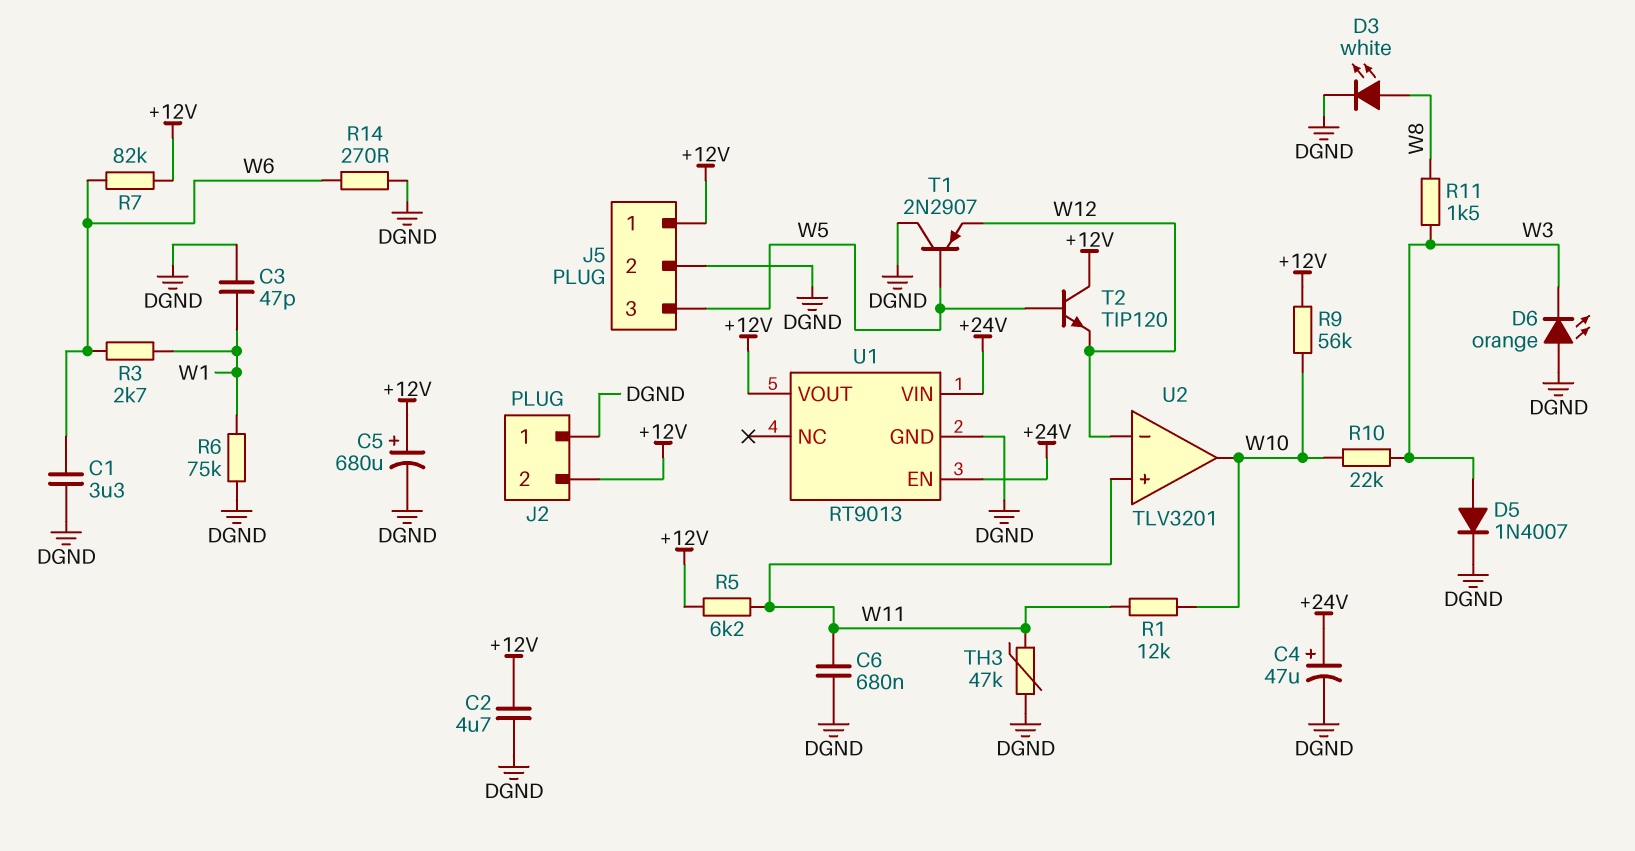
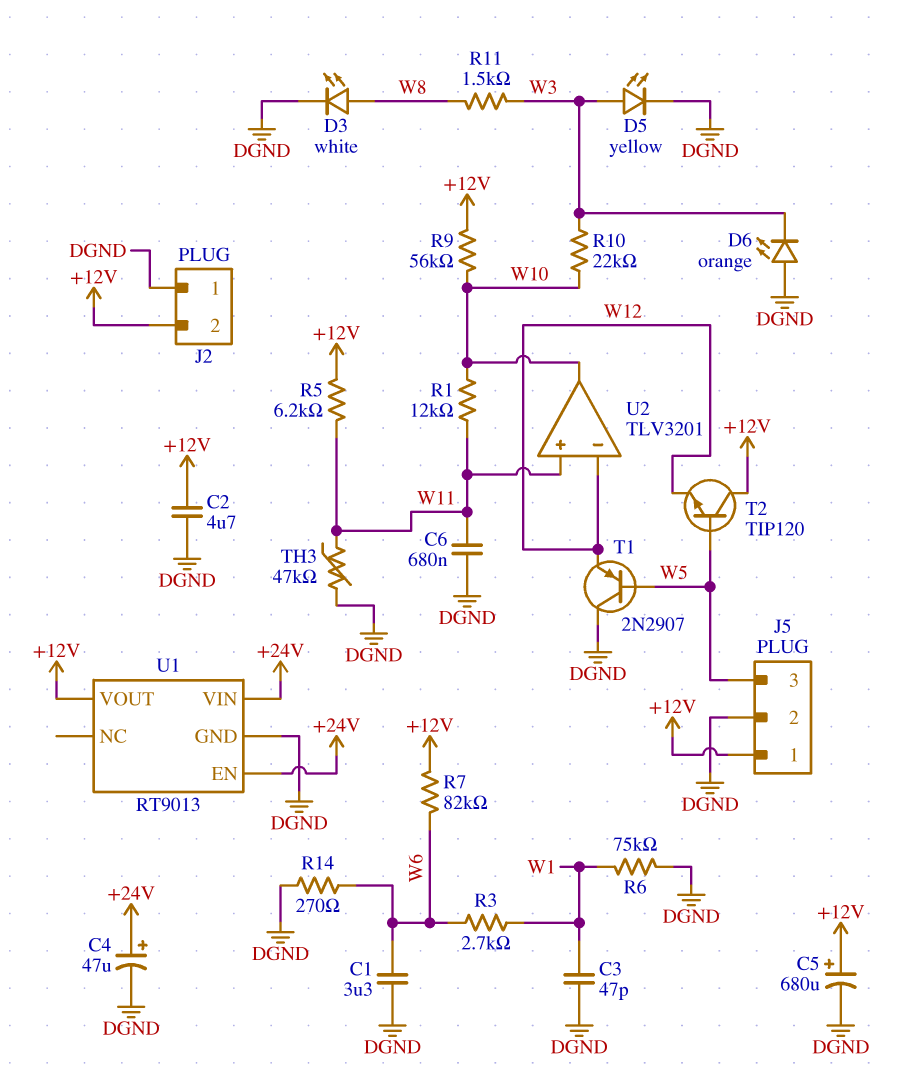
D5: diode 1N4007 (A W3, K DGND) -> LED yellow (A W3, K DGND)

